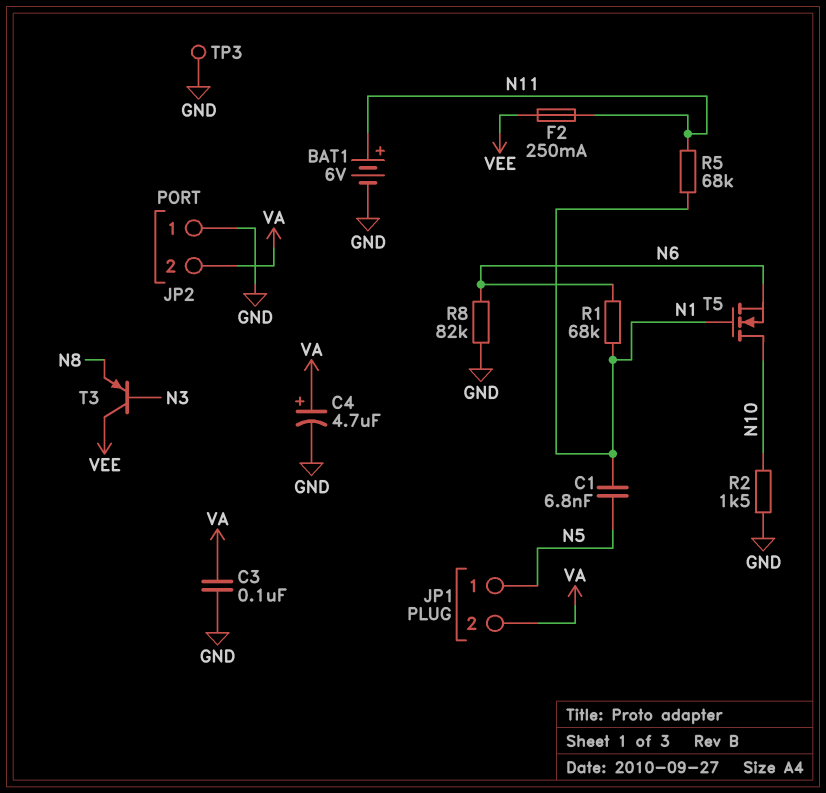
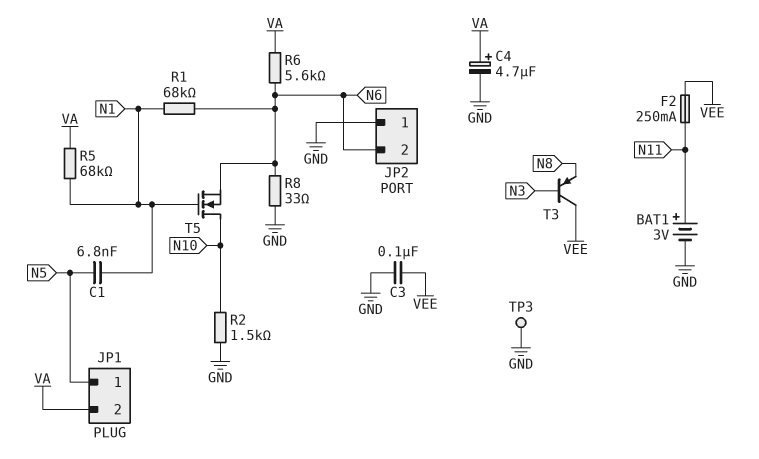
BAT1: 6V (plus N11, minus GND) -> 3V (plus N11, minus GND)
C3: 100nF (GND, VA) -> 100nF (GND, VEE)
JP2 pin 2: VA -> N6
R5: 68k (N1, N11) -> 68k (N1, VA)
R6: none -> 5.6k (N6, VA)
R8: 82k (GND, N6) -> 33 (GND, N6)

